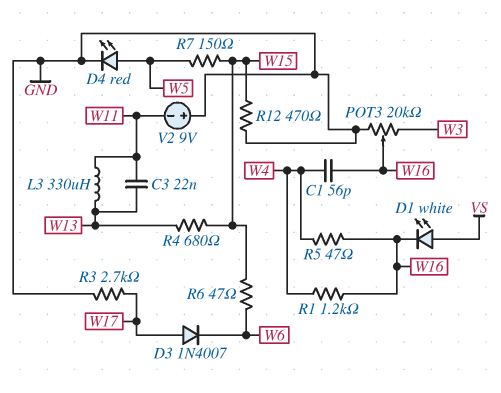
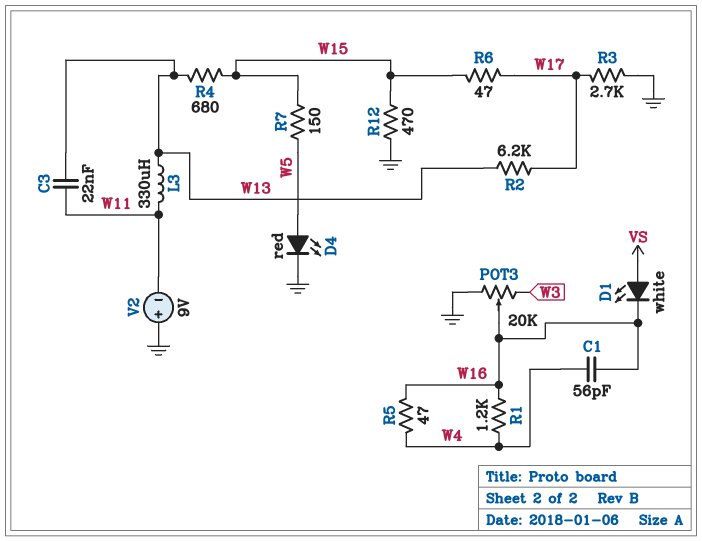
D3: diode 1N4007 (A W17, K W6) -> none
R2: none -> 6.2k (W13, W17)
R6: 47 (W6, W15) -> 47 (W15, W17)

